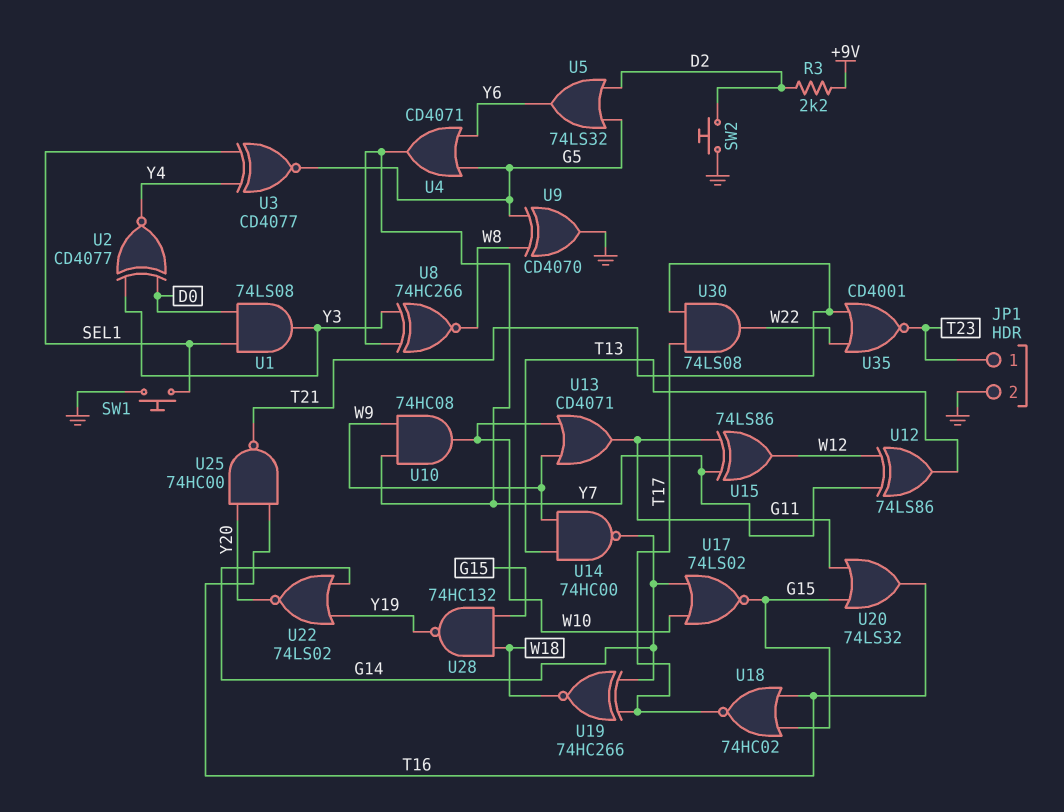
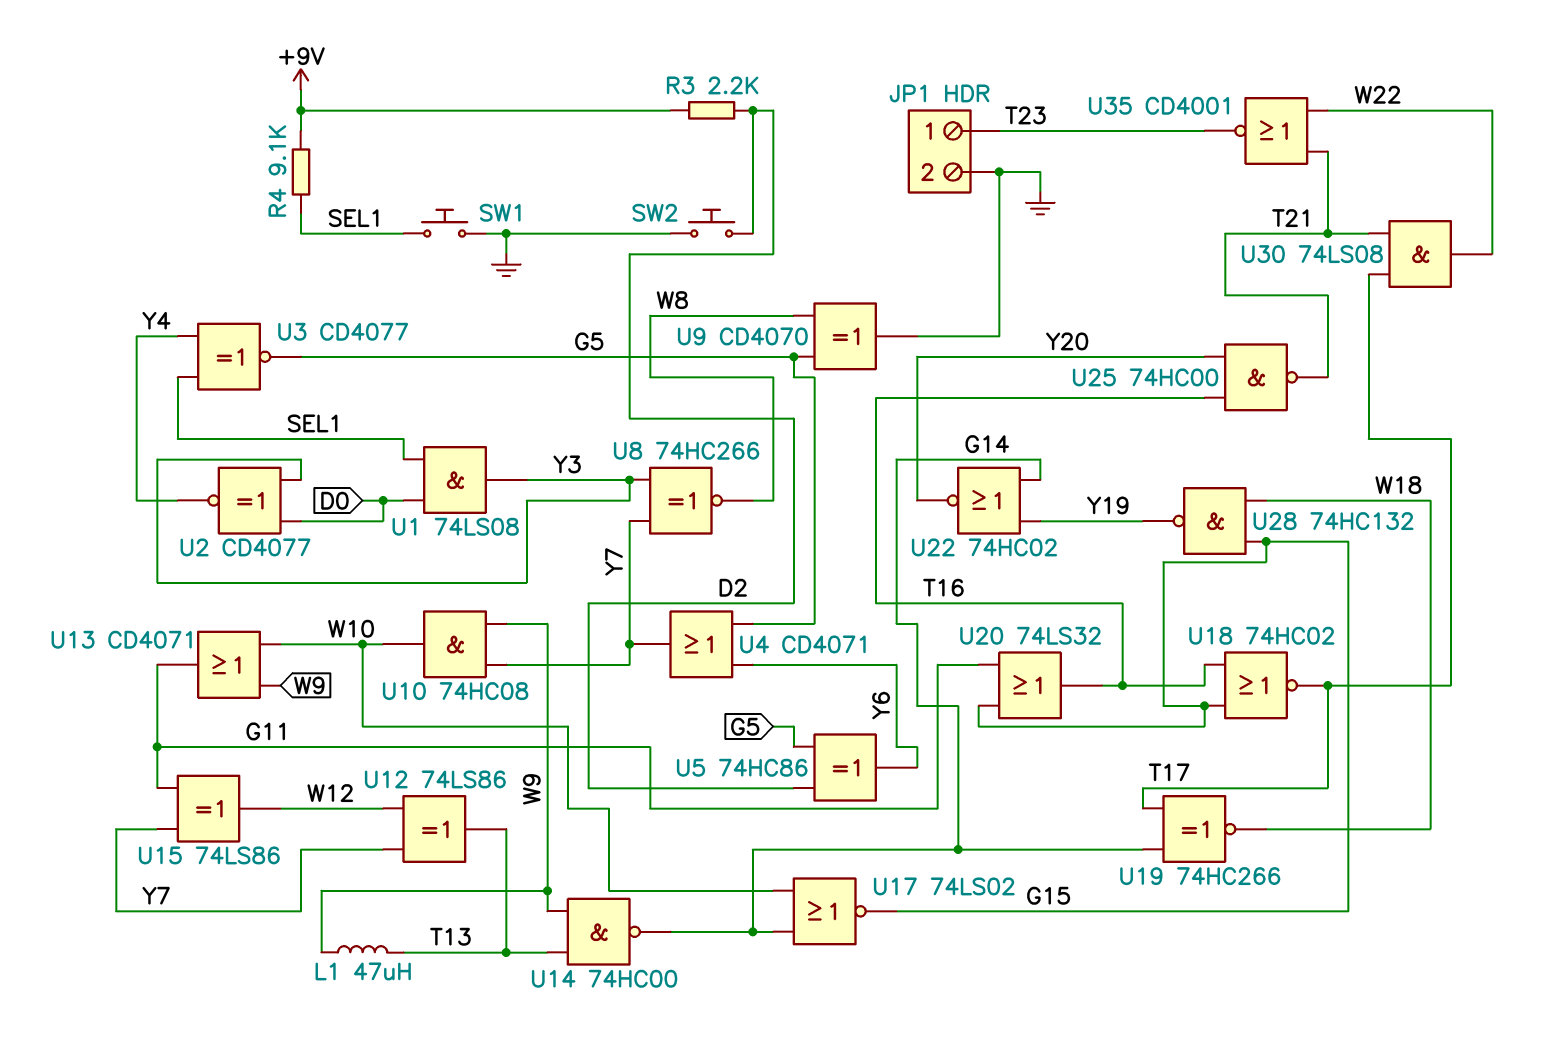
L1: none -> 47uH (T13, W9)
R4: none -> 9.1k (+9V, SEL1)
U5: OR 74LS32 (in D2, in G5, out Y6) -> XOR 74HC86 (in D2, in G5, out Y6)
U22: NOR 74LS02 (in G14, in Y19, out Y20) -> NOR 74HC02 (in G14, in Y19, out Y20)

